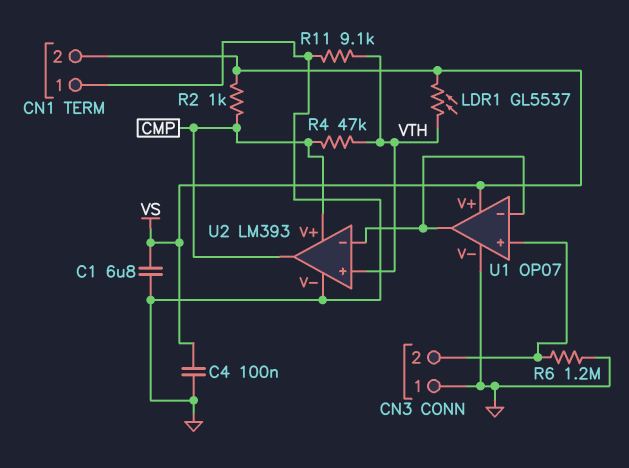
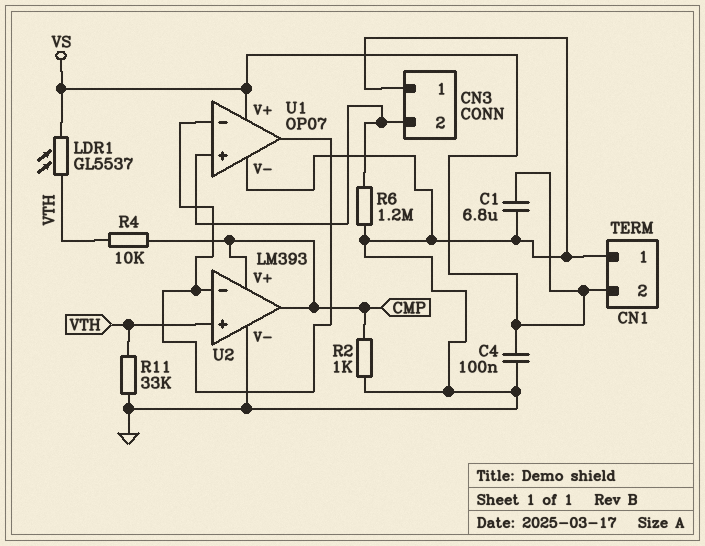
R2: 1k (CMP, VS) -> 1k (CMP, GND)
R4: 47k (CMP, VTH) -> 10k (CMP, VTH)
R11: 9.1k (GND, VTH) -> 33k (GND, VTH)

